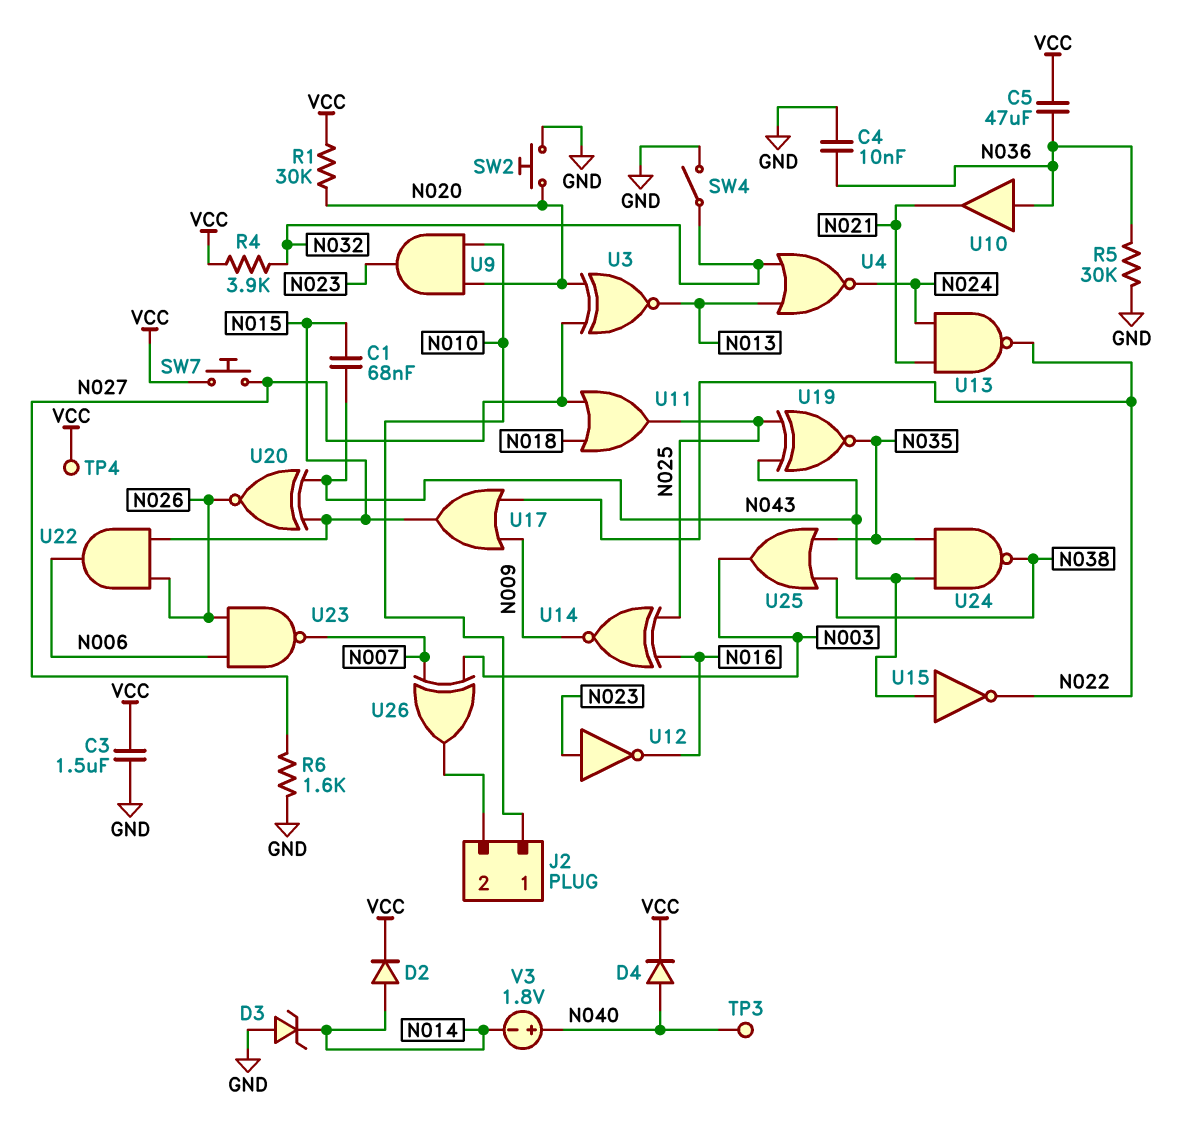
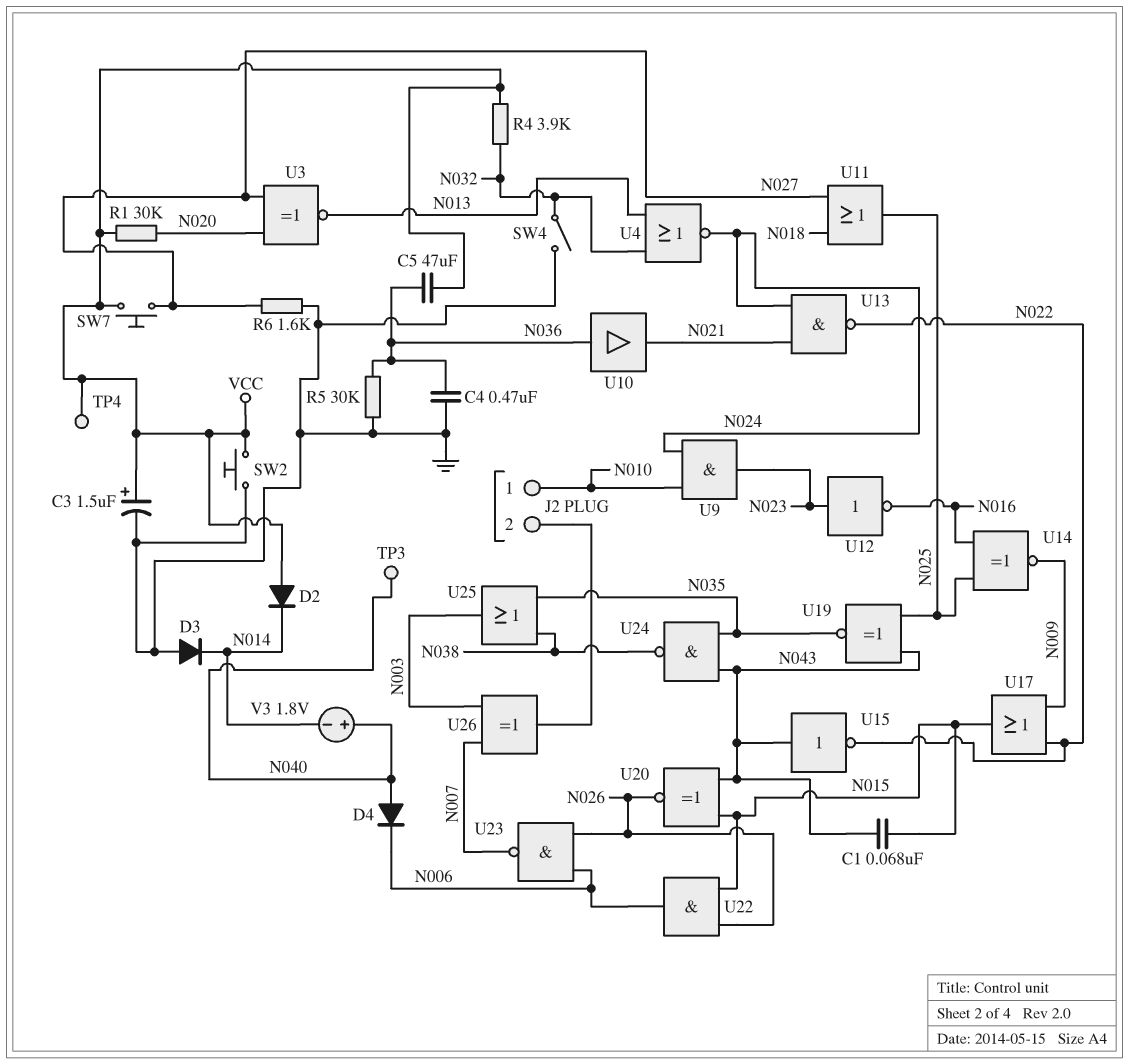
C3: 1.5uF (GND, VCC) -> 1.5uF (plus VCC, minus GND)
C4: 10nF (GND, N036) -> 470nF (GND, N036)
D2: diode (A N014, K VCC) -> diode (A VCC, K N014)
D3: zener (A GND, K N014) -> diode (A GND, K N014)
D4: diode (A N040, K VCC) -> diode (A N040, K N006)
SW2: button (GND, N020) -> button (GND, VCC)
U9: AND (in N010, in N020, out N023) -> AND (in N010, in N024, out N023)

